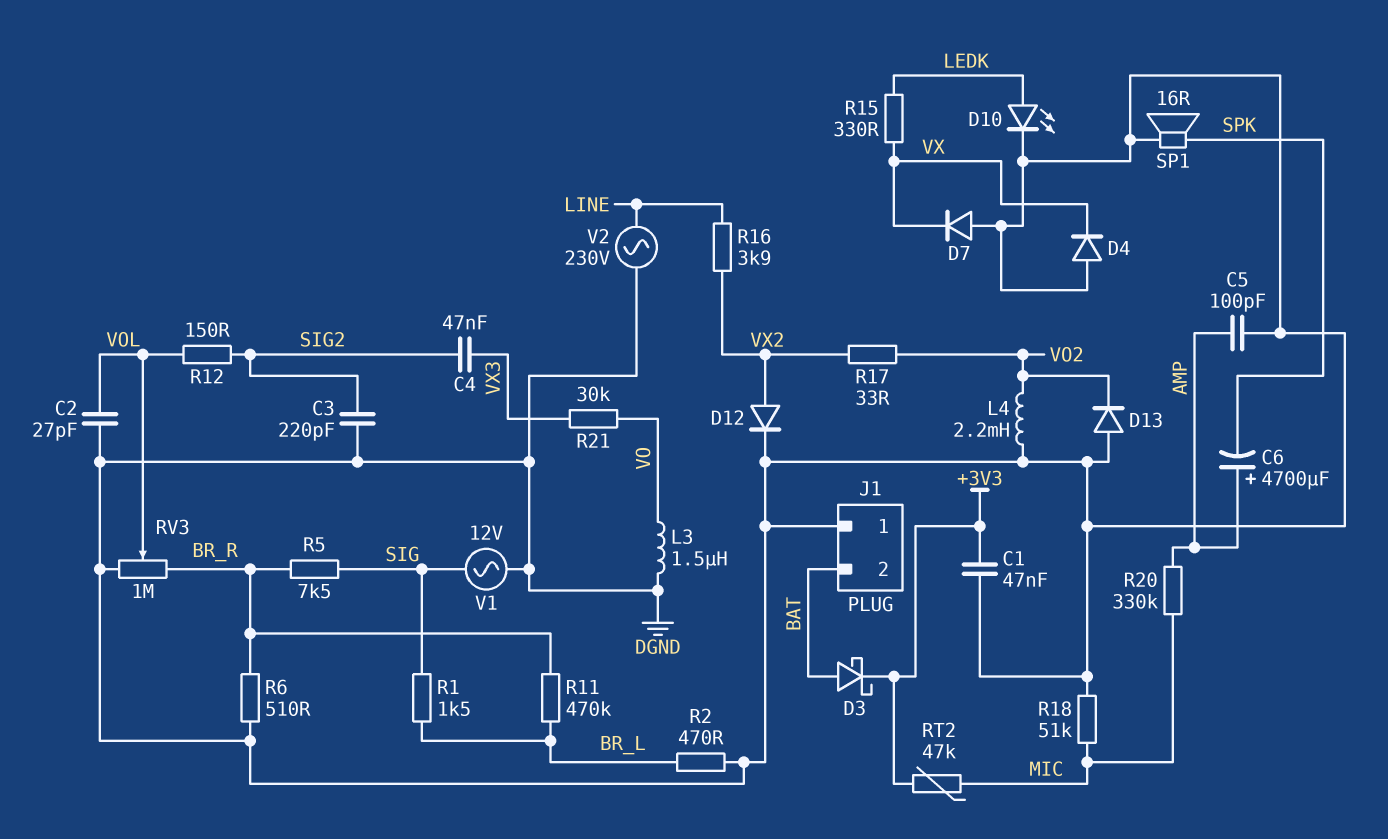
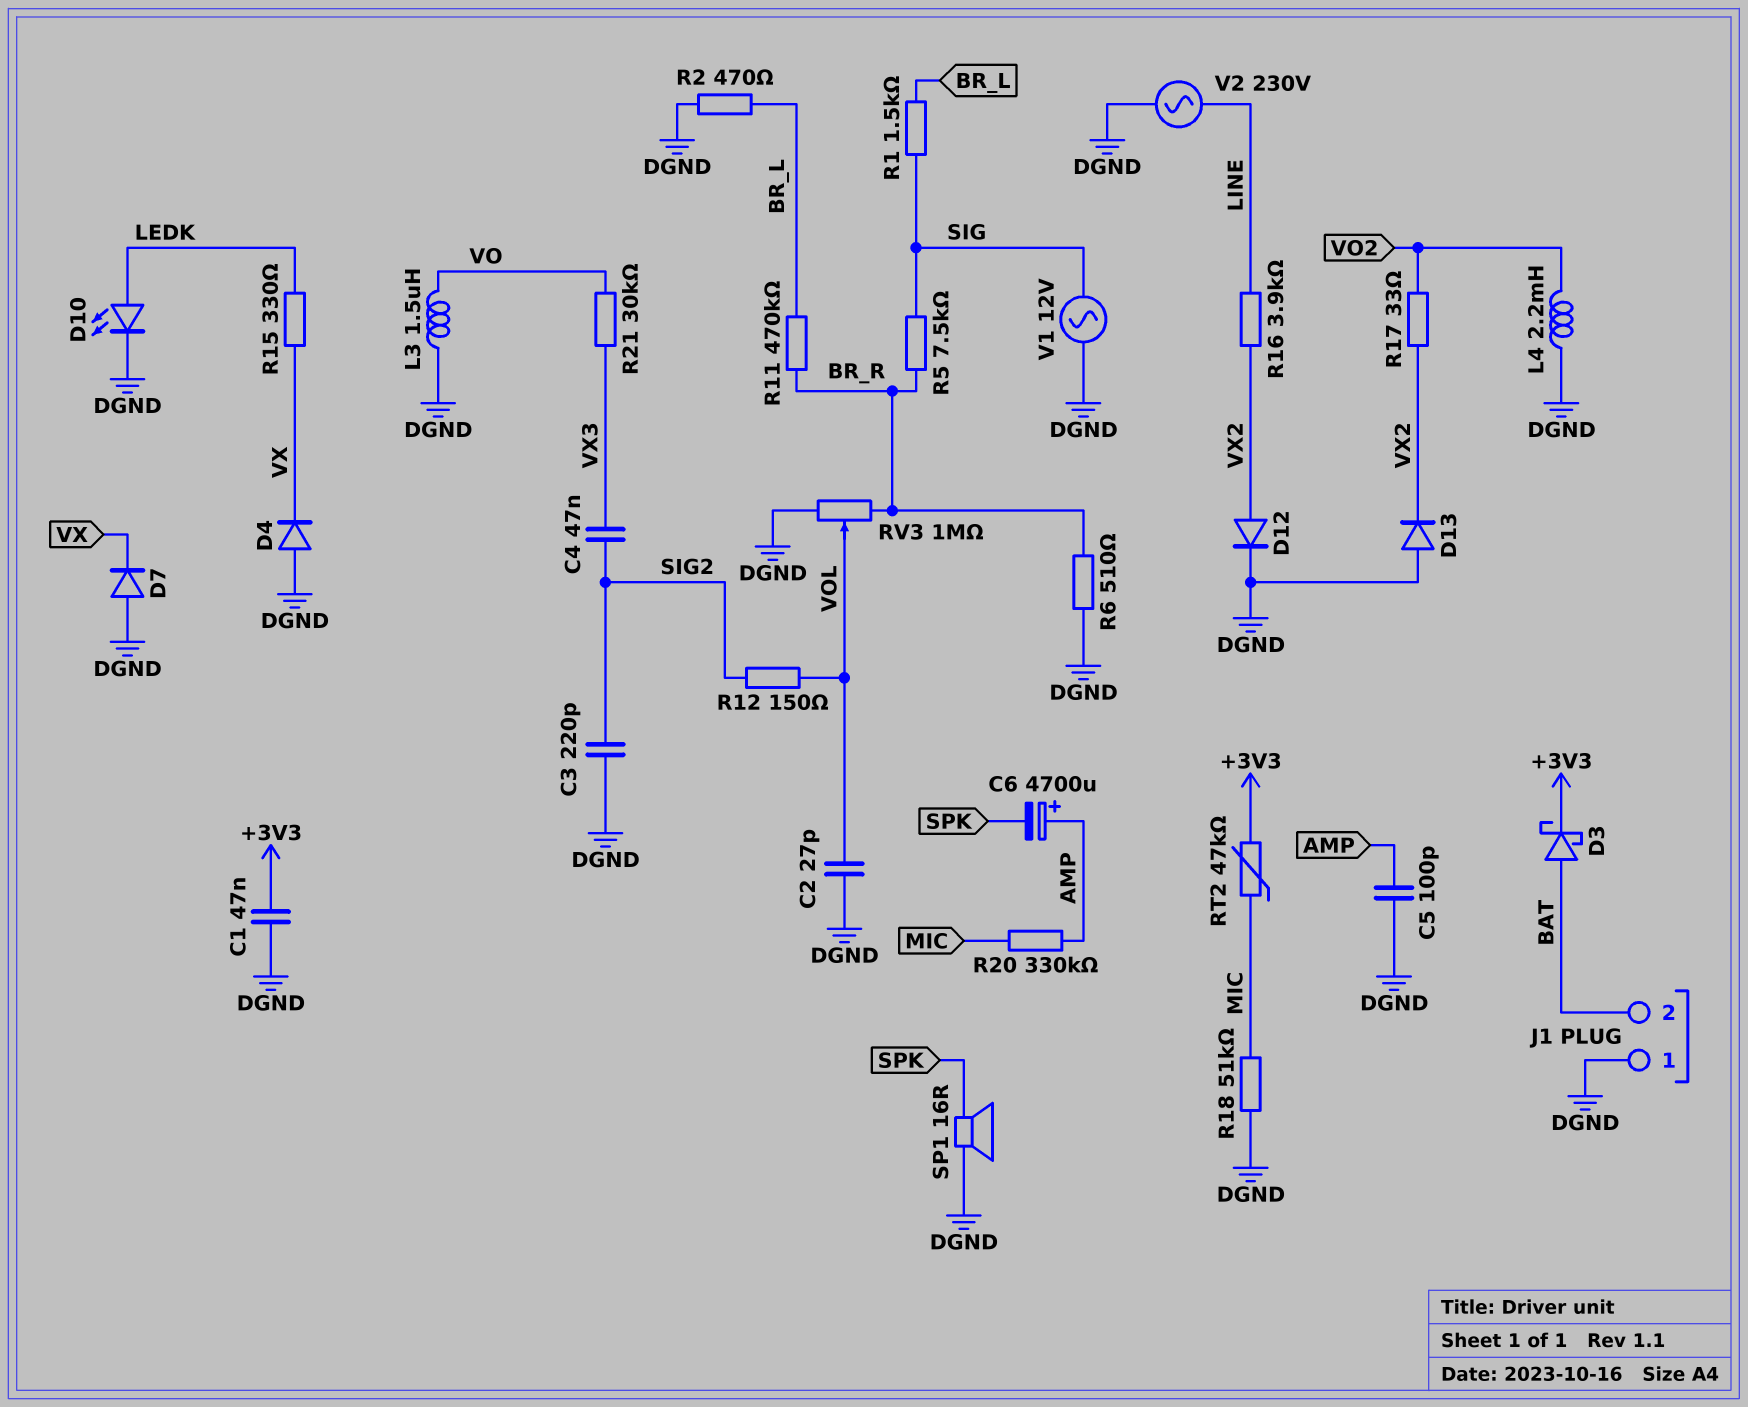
D13: diode (A DGND, K VO2) -> diode (A DGND, K VX2)

